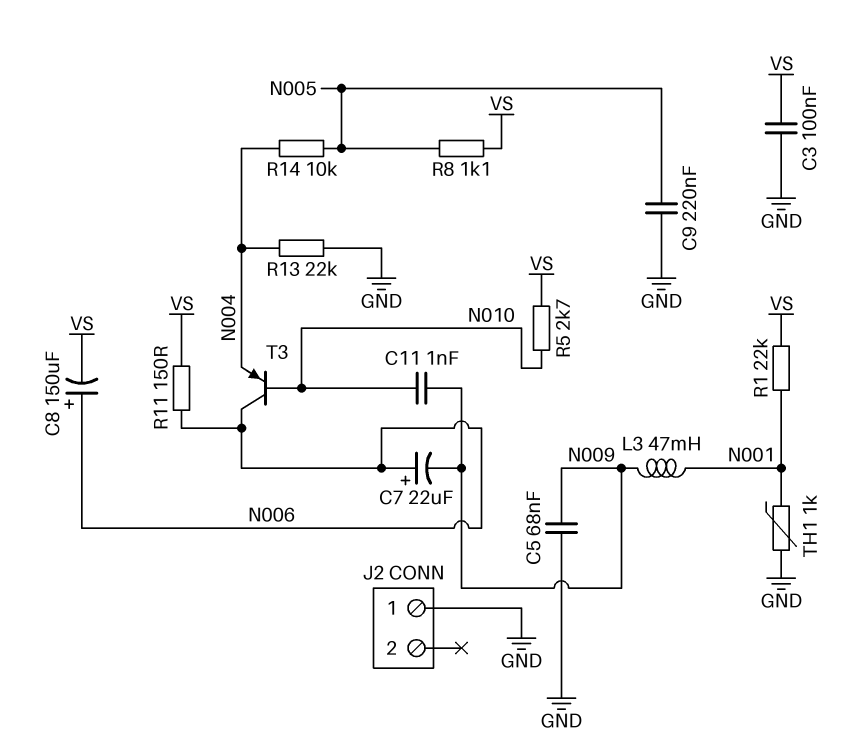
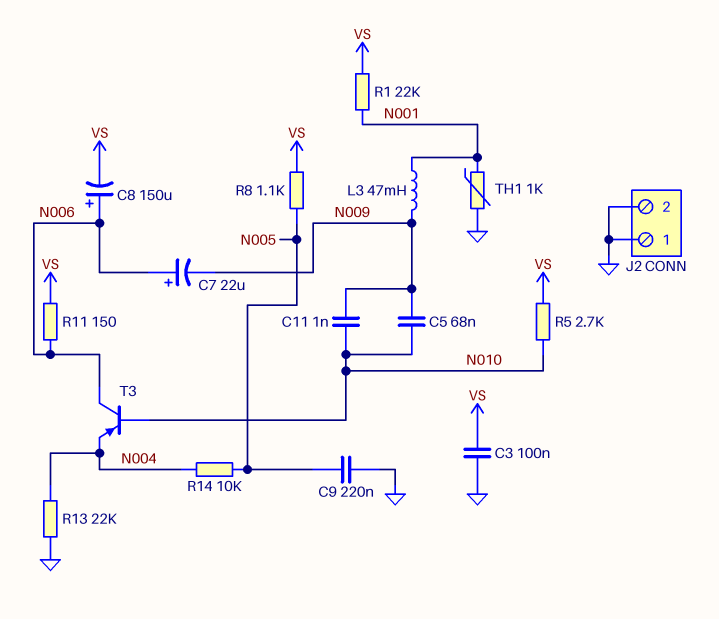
C5: 68nF (GND, N009) -> 68nF (N009, N010)
J2 pin 2: none -> GND

